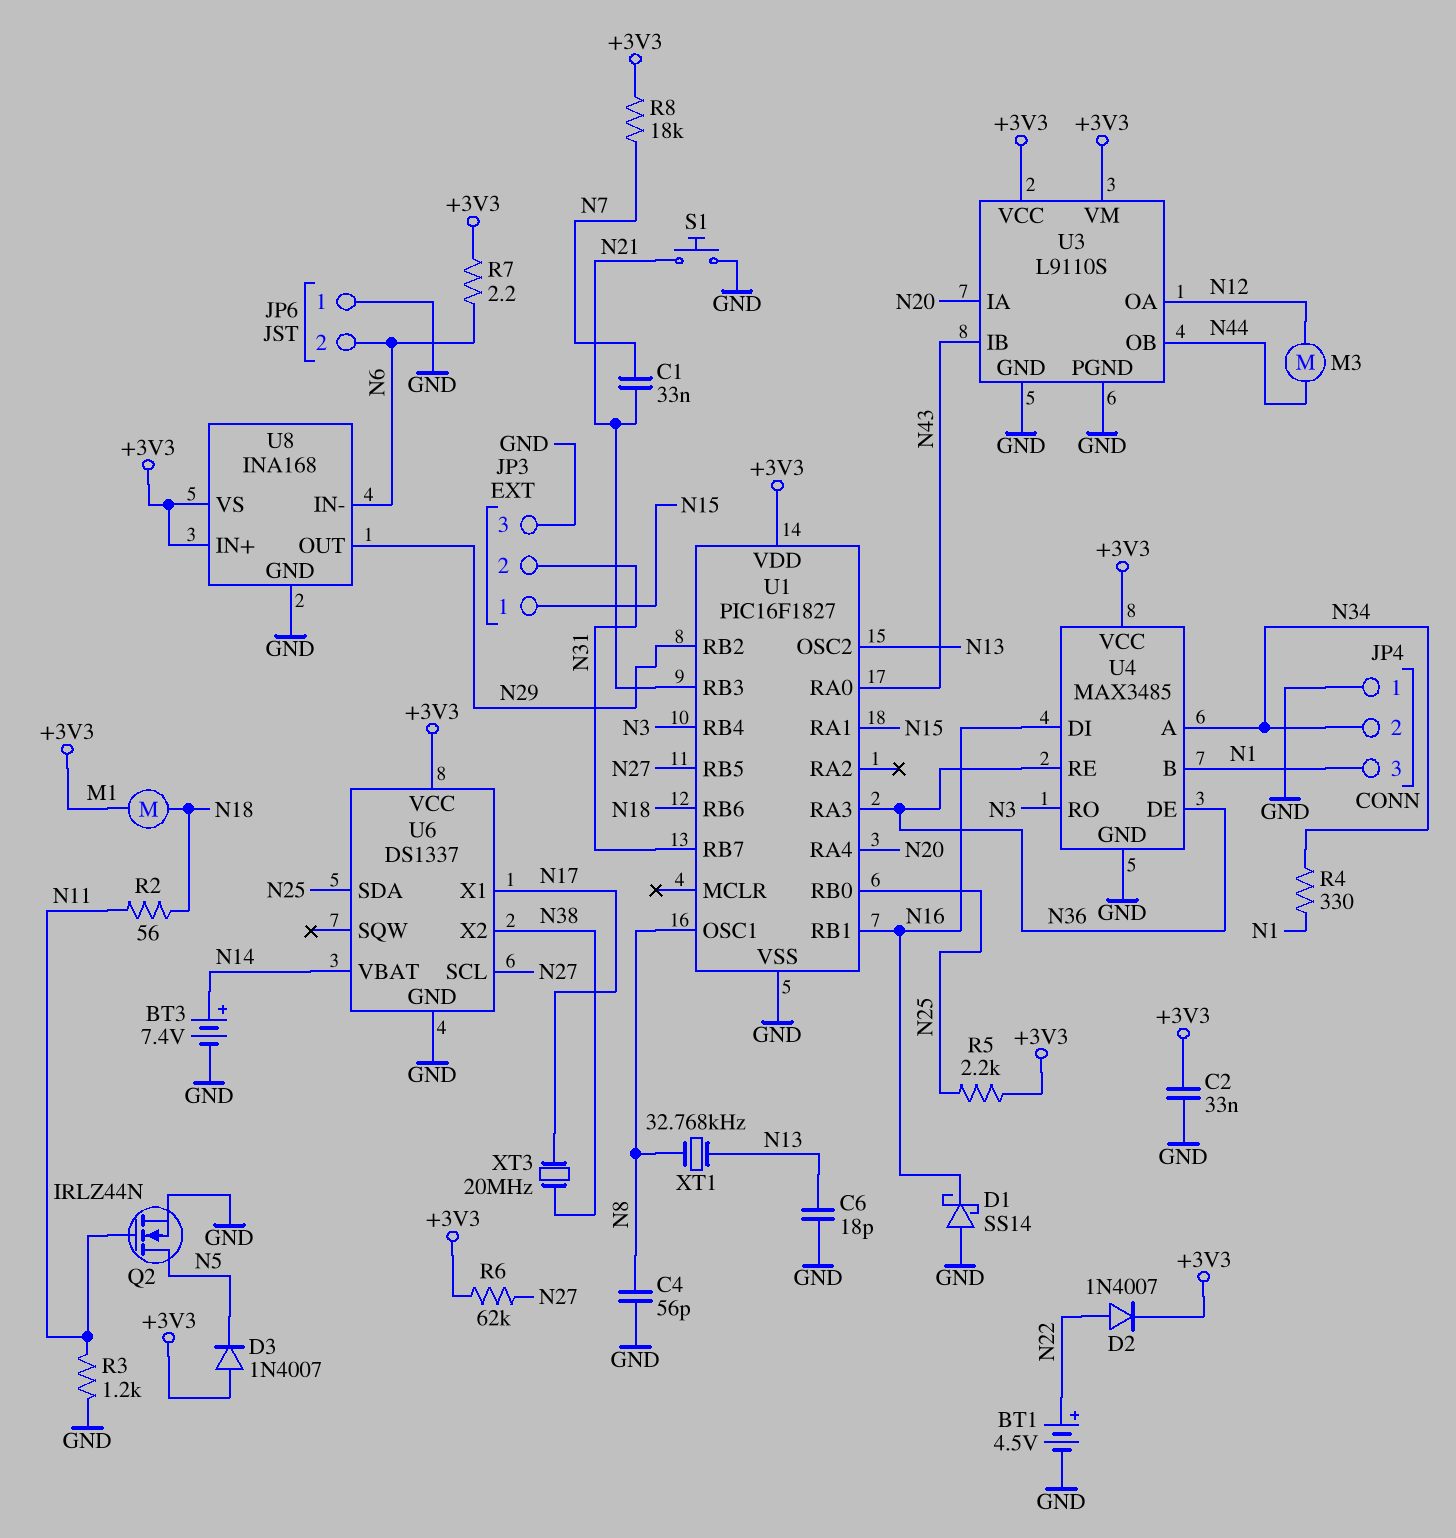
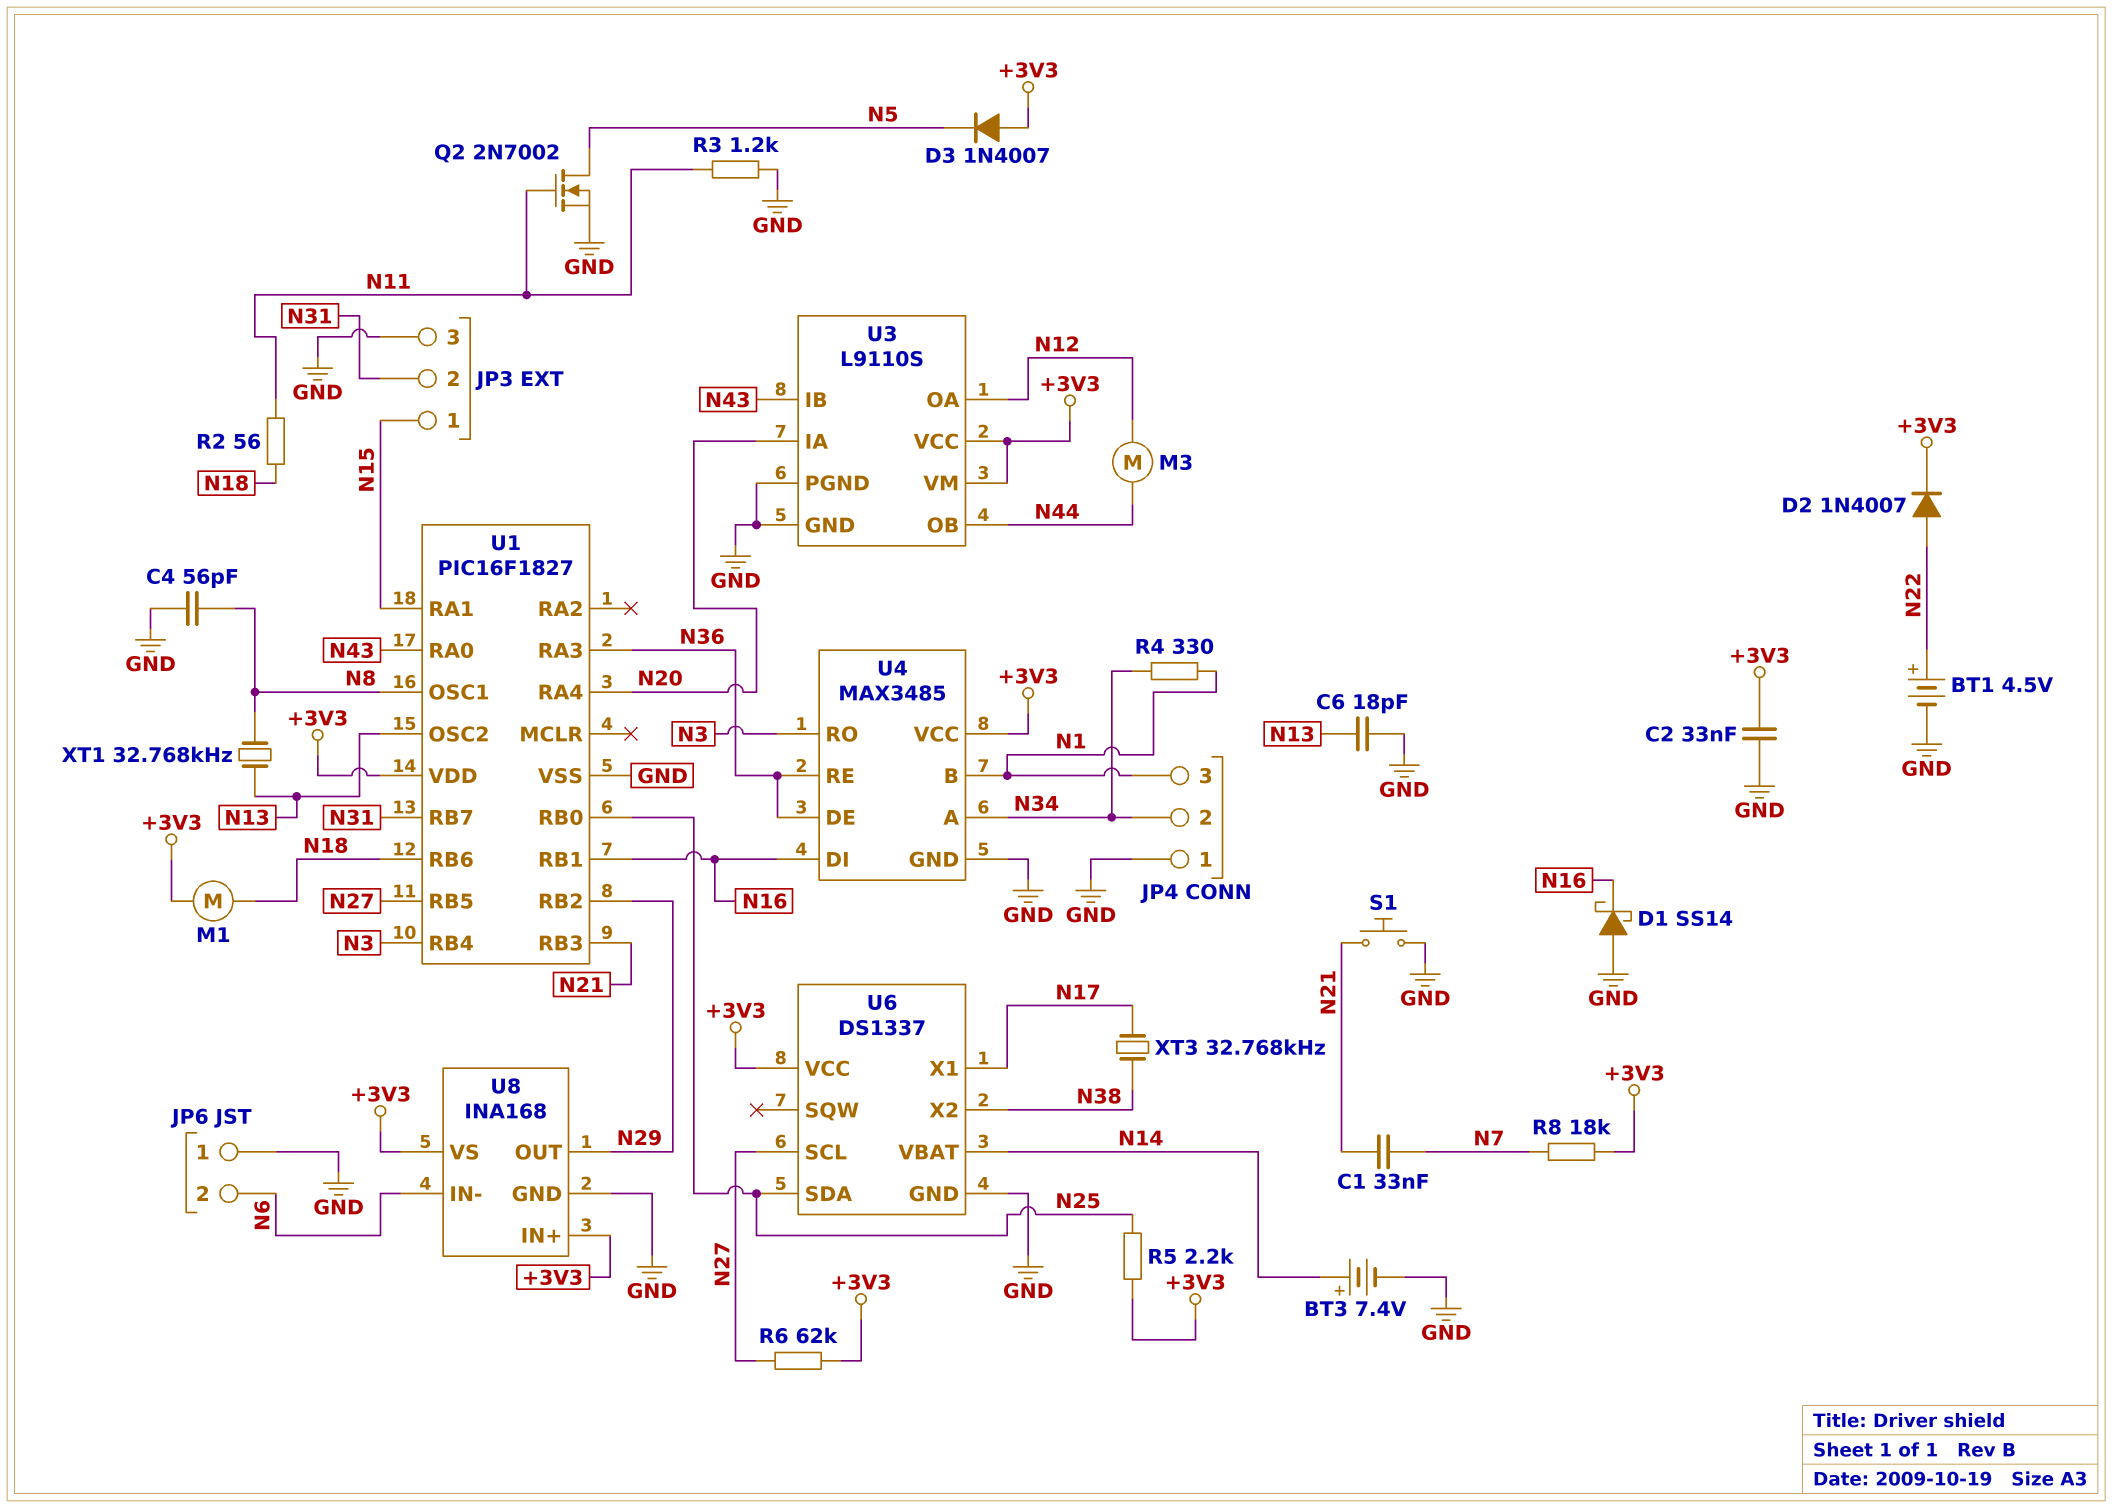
Q2: NMOS IRLZ44N (G N11, D N5, S GND) -> NMOS 2N7002 (G N11, D N5, S GND)
R7: 2.2 (+3V3, N6) -> none
XT3: 20MHz (N17, N38) -> 32.768kHz (N17, N38)

